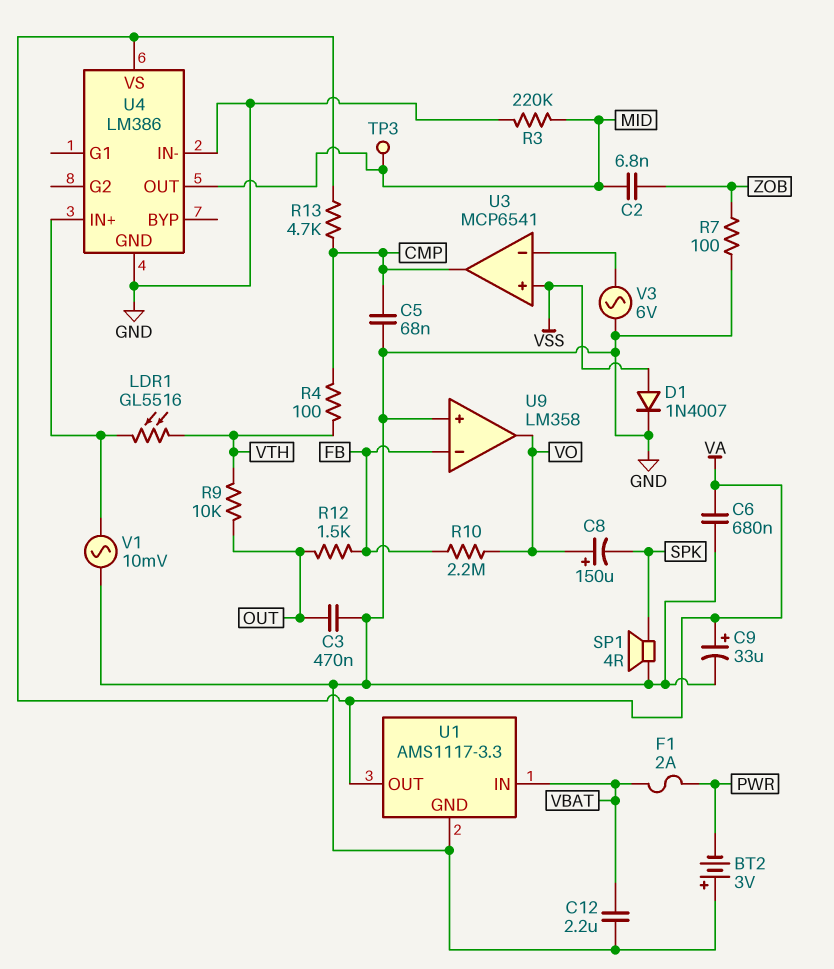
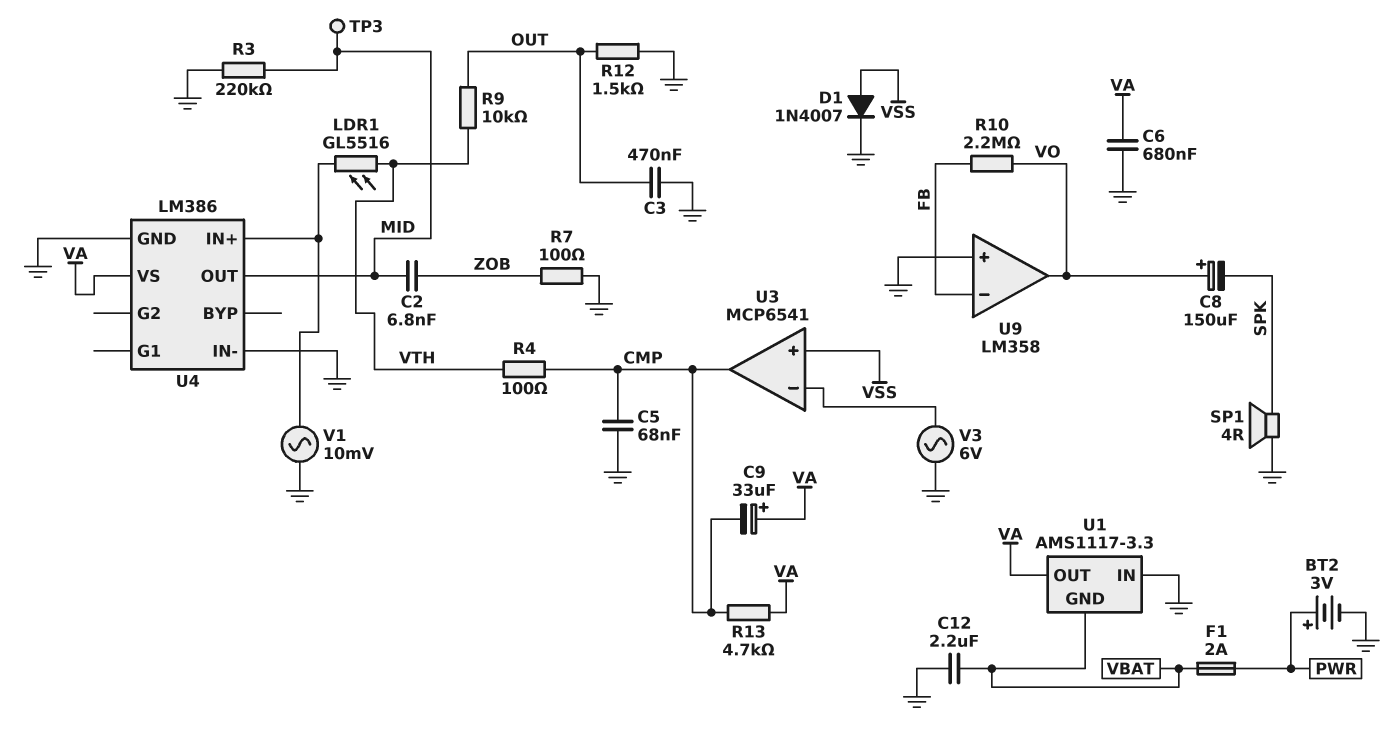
BT2: 3V (plus GND, minus PWR) -> 3V (plus PWR, minus GND)
C9: 33uF (plus VA, minus GND) -> 33uF (plus VA, minus CMP)
R12: 1.5k (FB, OUT) -> 1.5k (GND, OUT)
U1 pin GND: GND -> VBAT
U1 pin IN: VBAT -> GND

